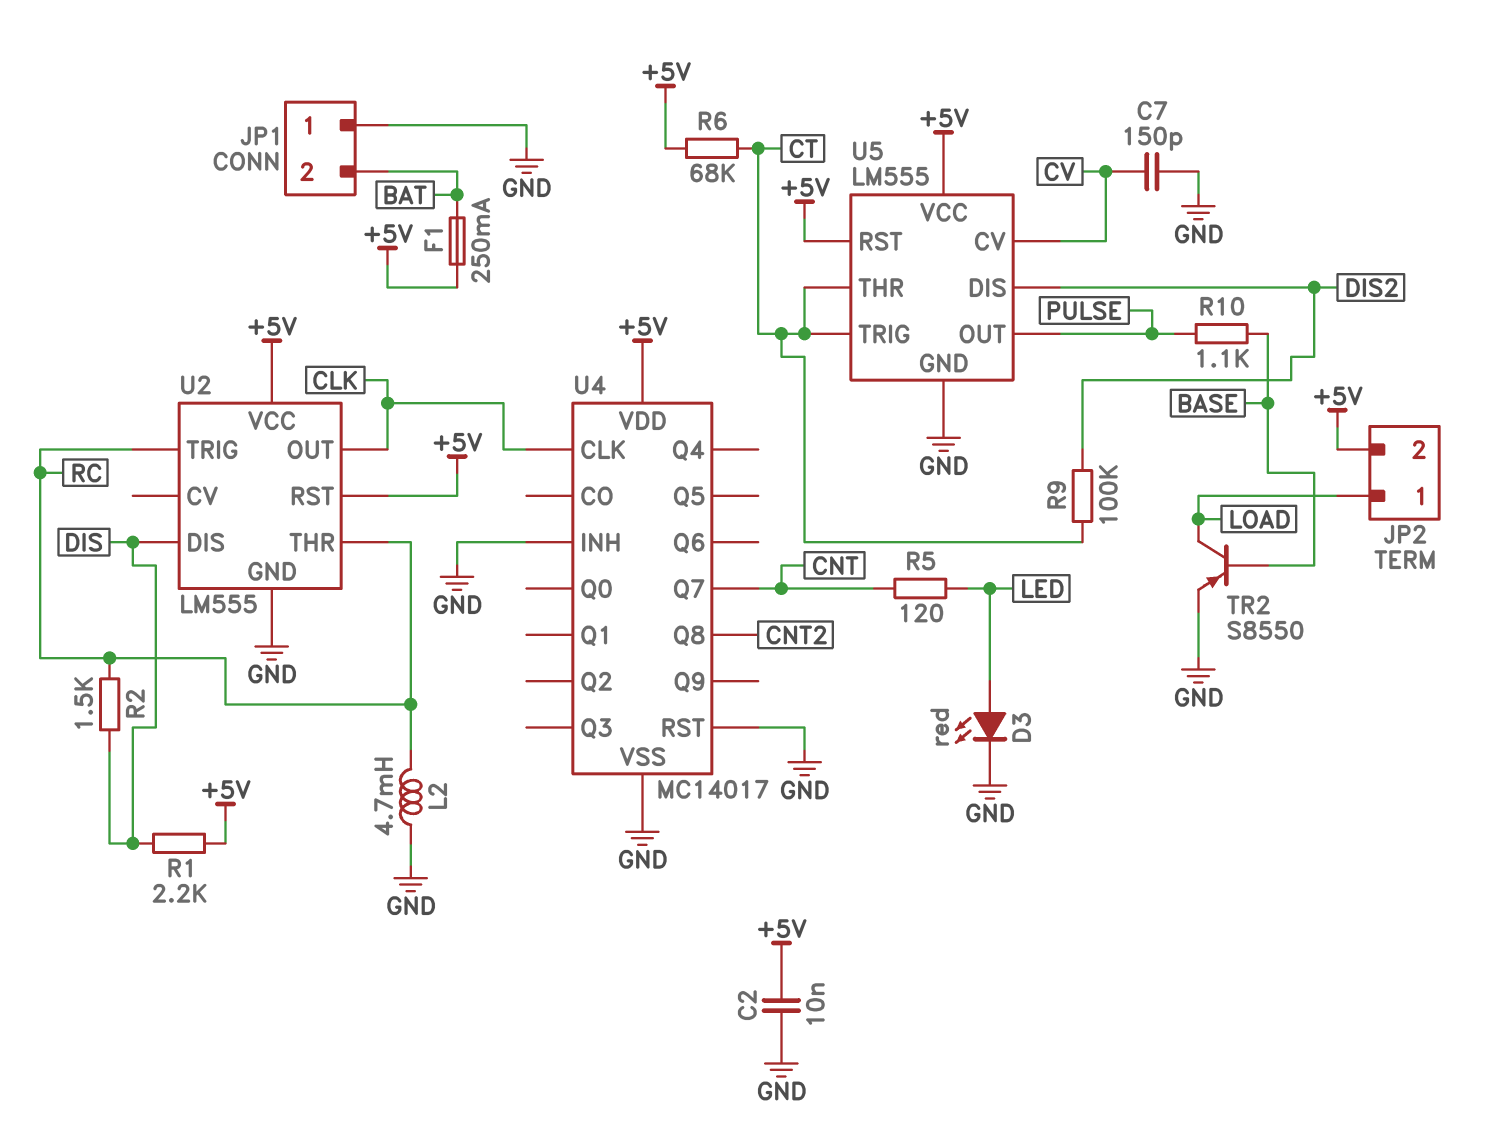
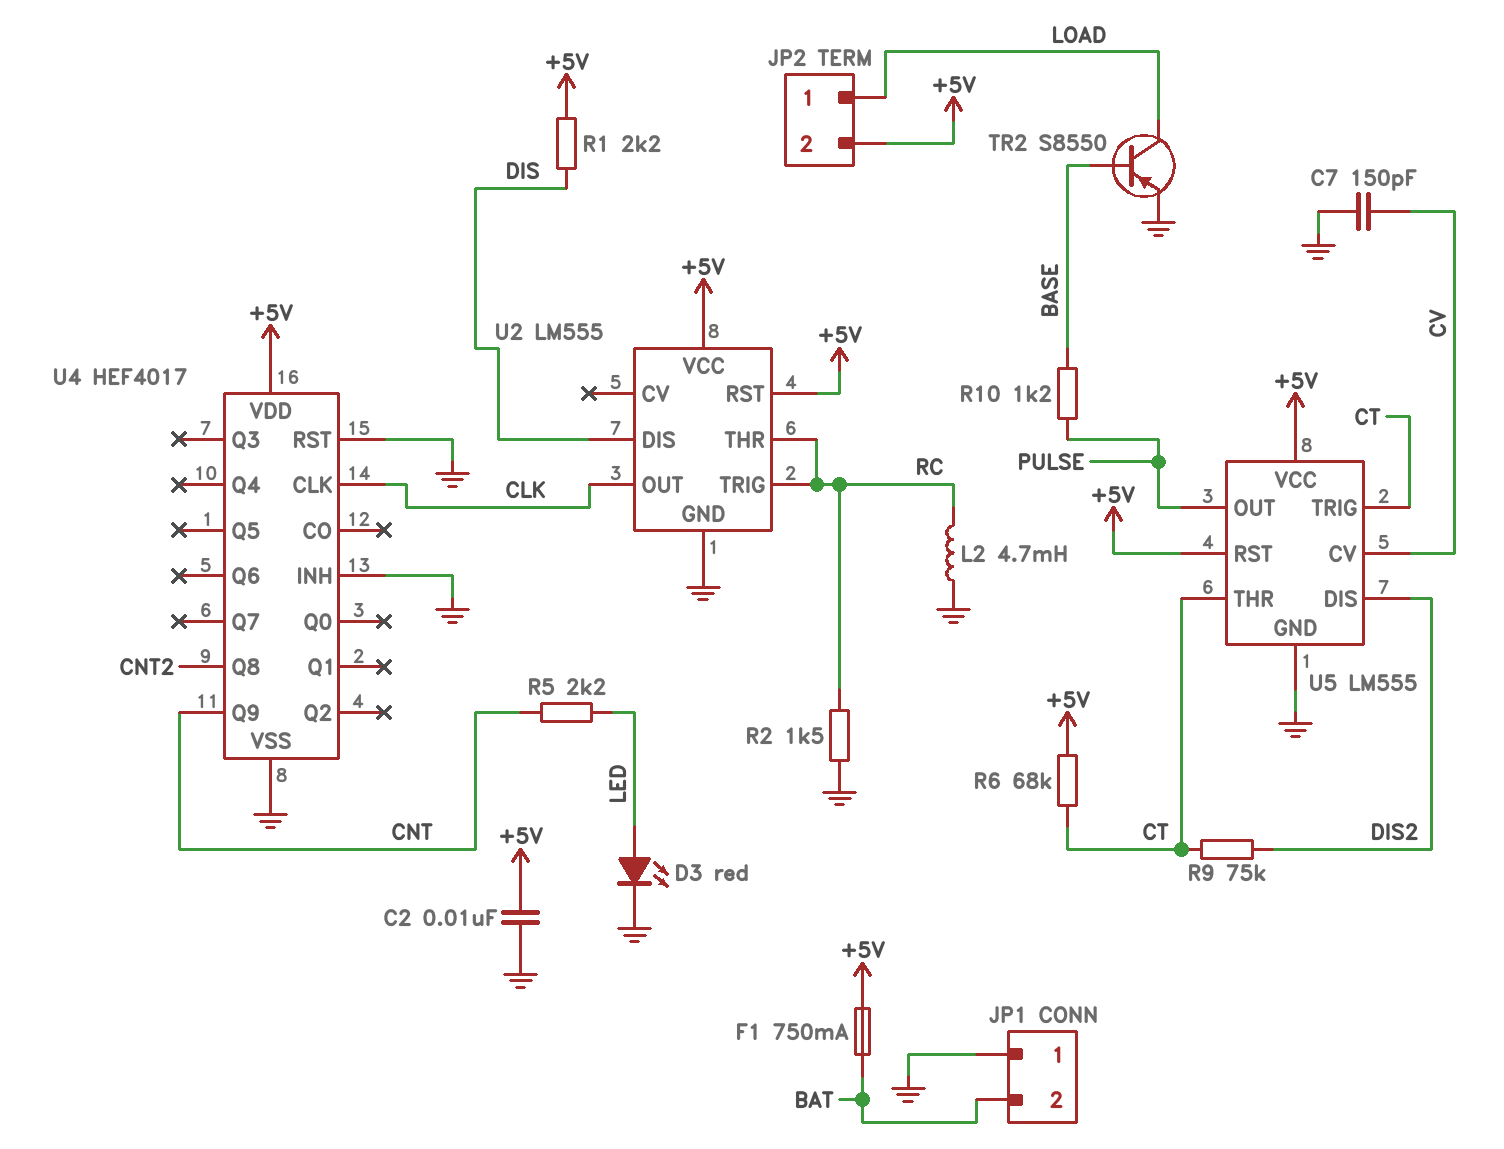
F1: 250mA (+5V, BAT) -> 750mA (+5V, BAT)
R2: 1.5k (DIS, RC) -> 1.5k (GND, RC)
R5: 120 (CNT, LED) -> 2.2k (CNT, LED)
R9: 100k (CT, DIS2) -> 75k (CT, DIS2)
R10: 1.1k (BASE, PULSE) -> 1.2k (BASE, PULSE)
U4: MC14017 -> HEF4017
U4 pin Q7: CNT -> none
U4 pin Q9: none -> CNT

